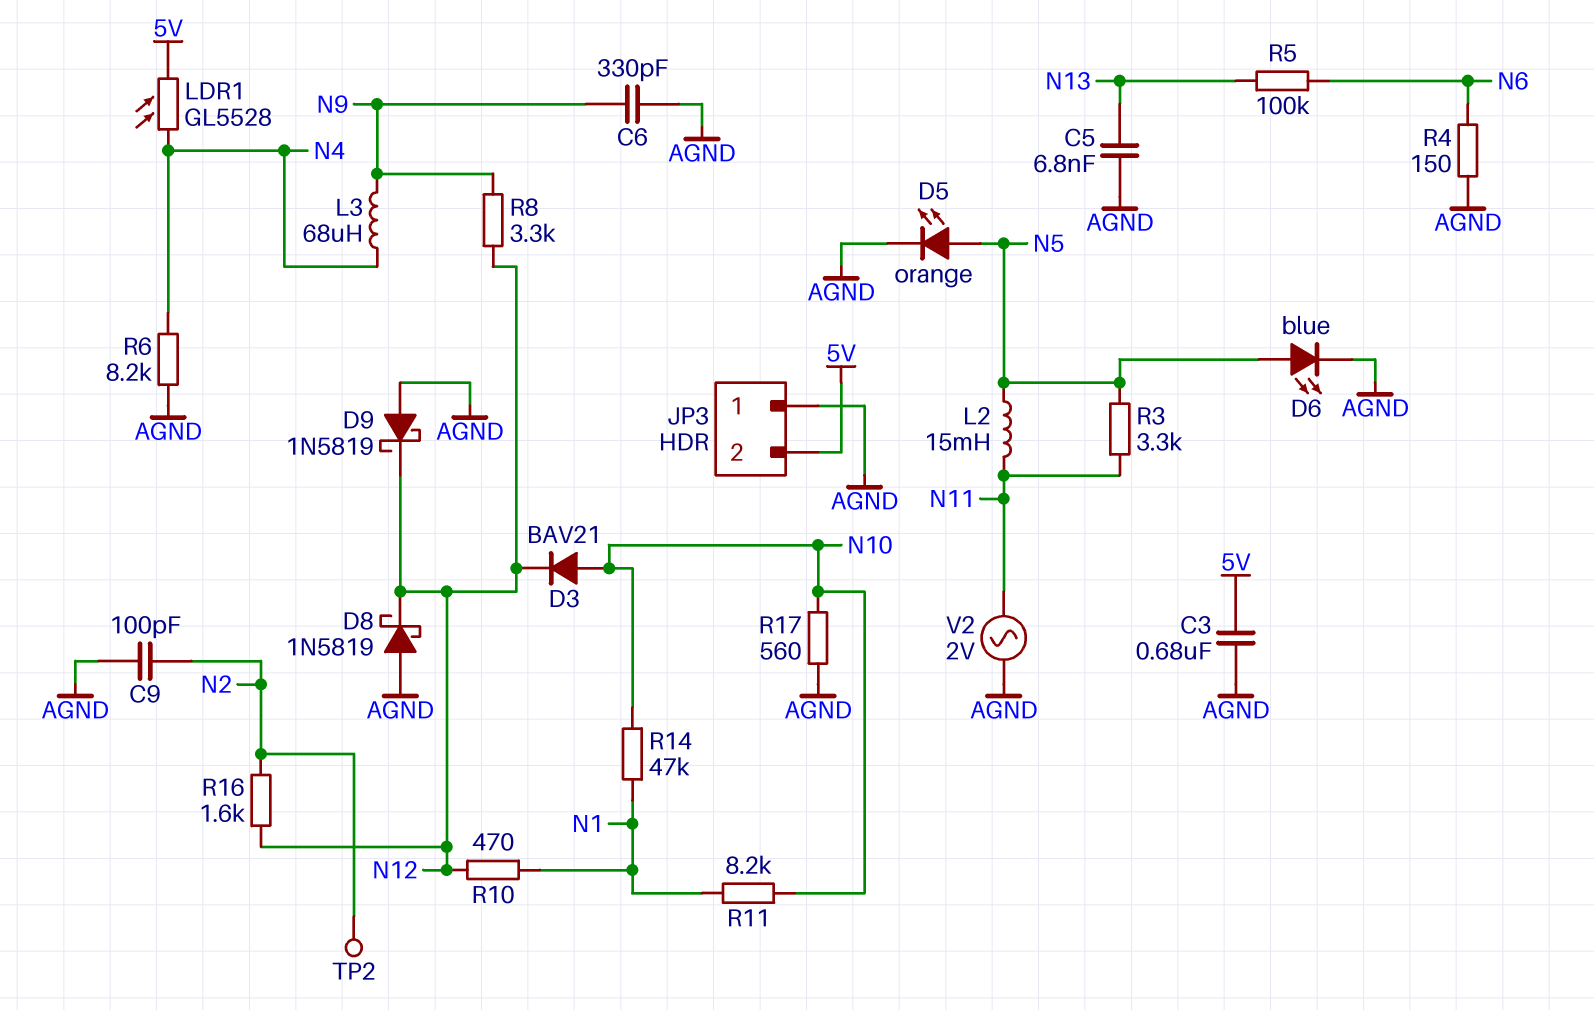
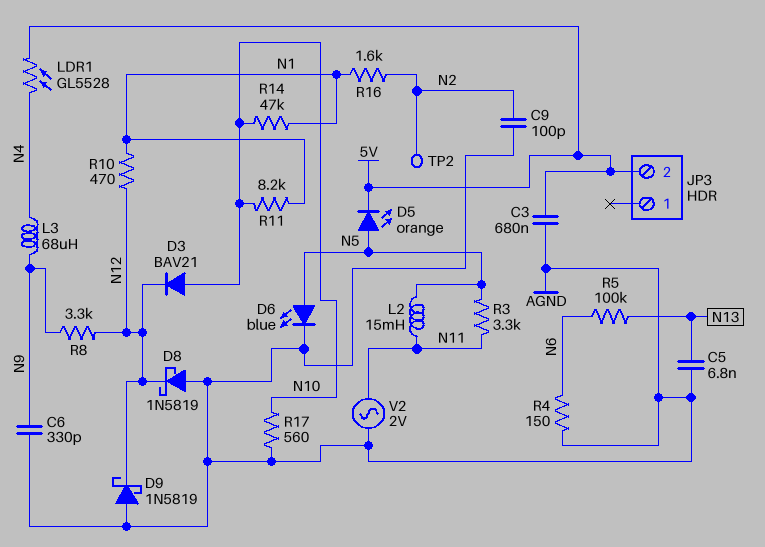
D5: LED orange (A N5, K AGND) -> LED orange (A N5, K 5V)
JP3 pin 1: AGND -> none
R6: 8.2k (AGND, N4) -> none
R16: 1.6k (N2, N12) -> 1.6k (N1, N2)

